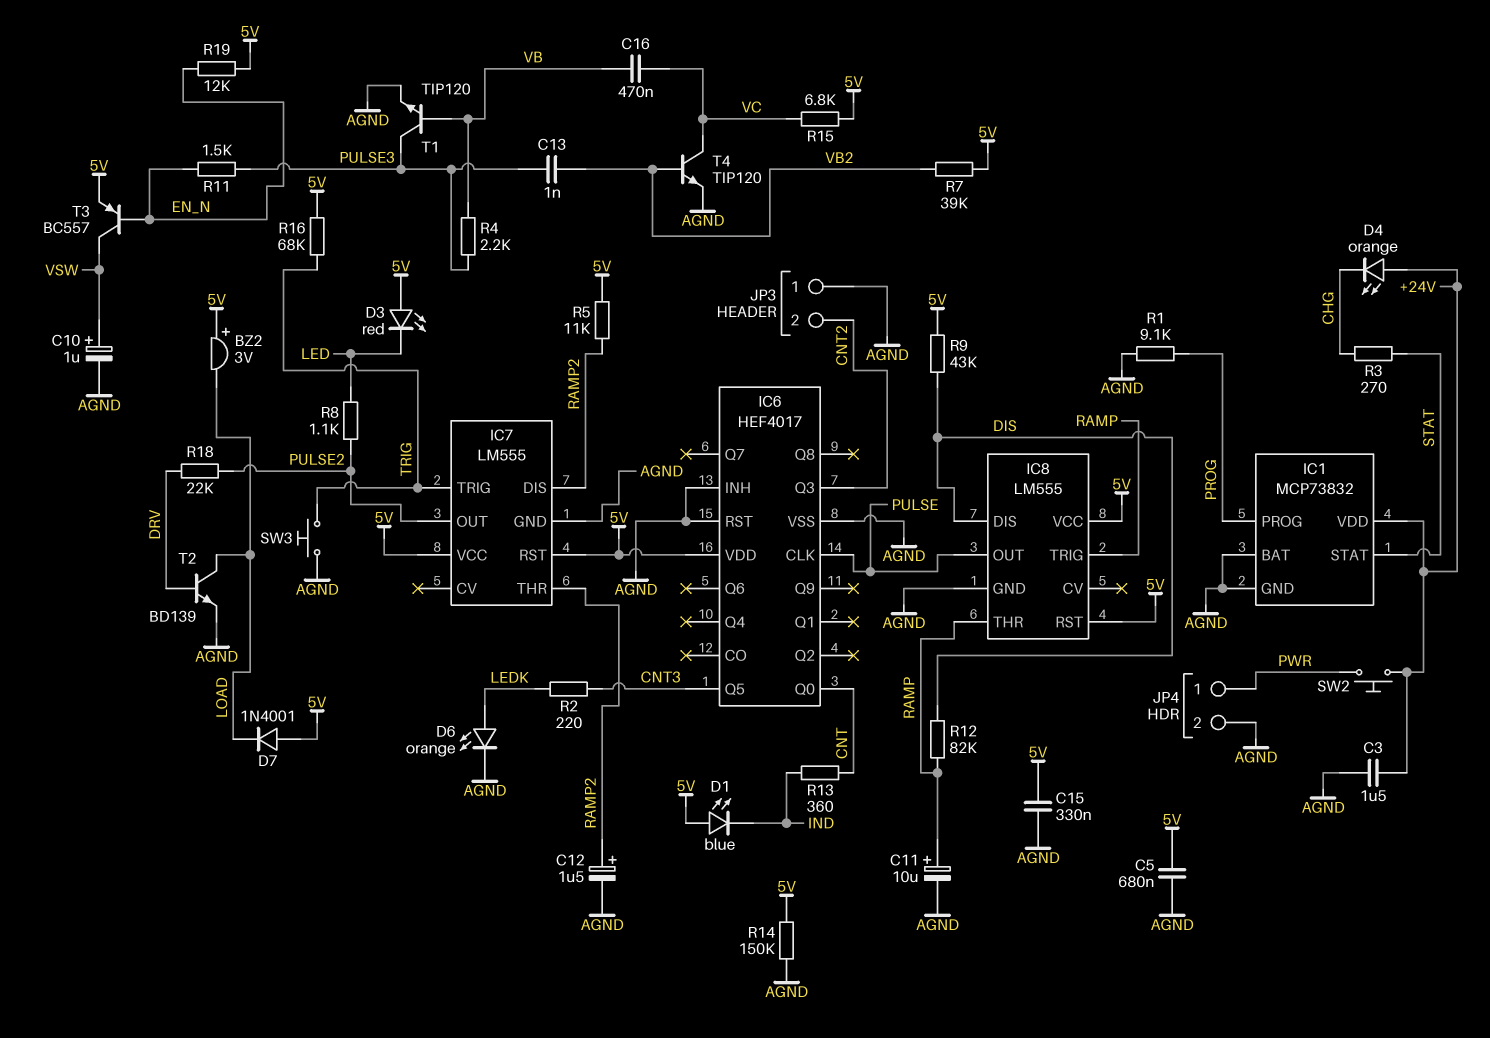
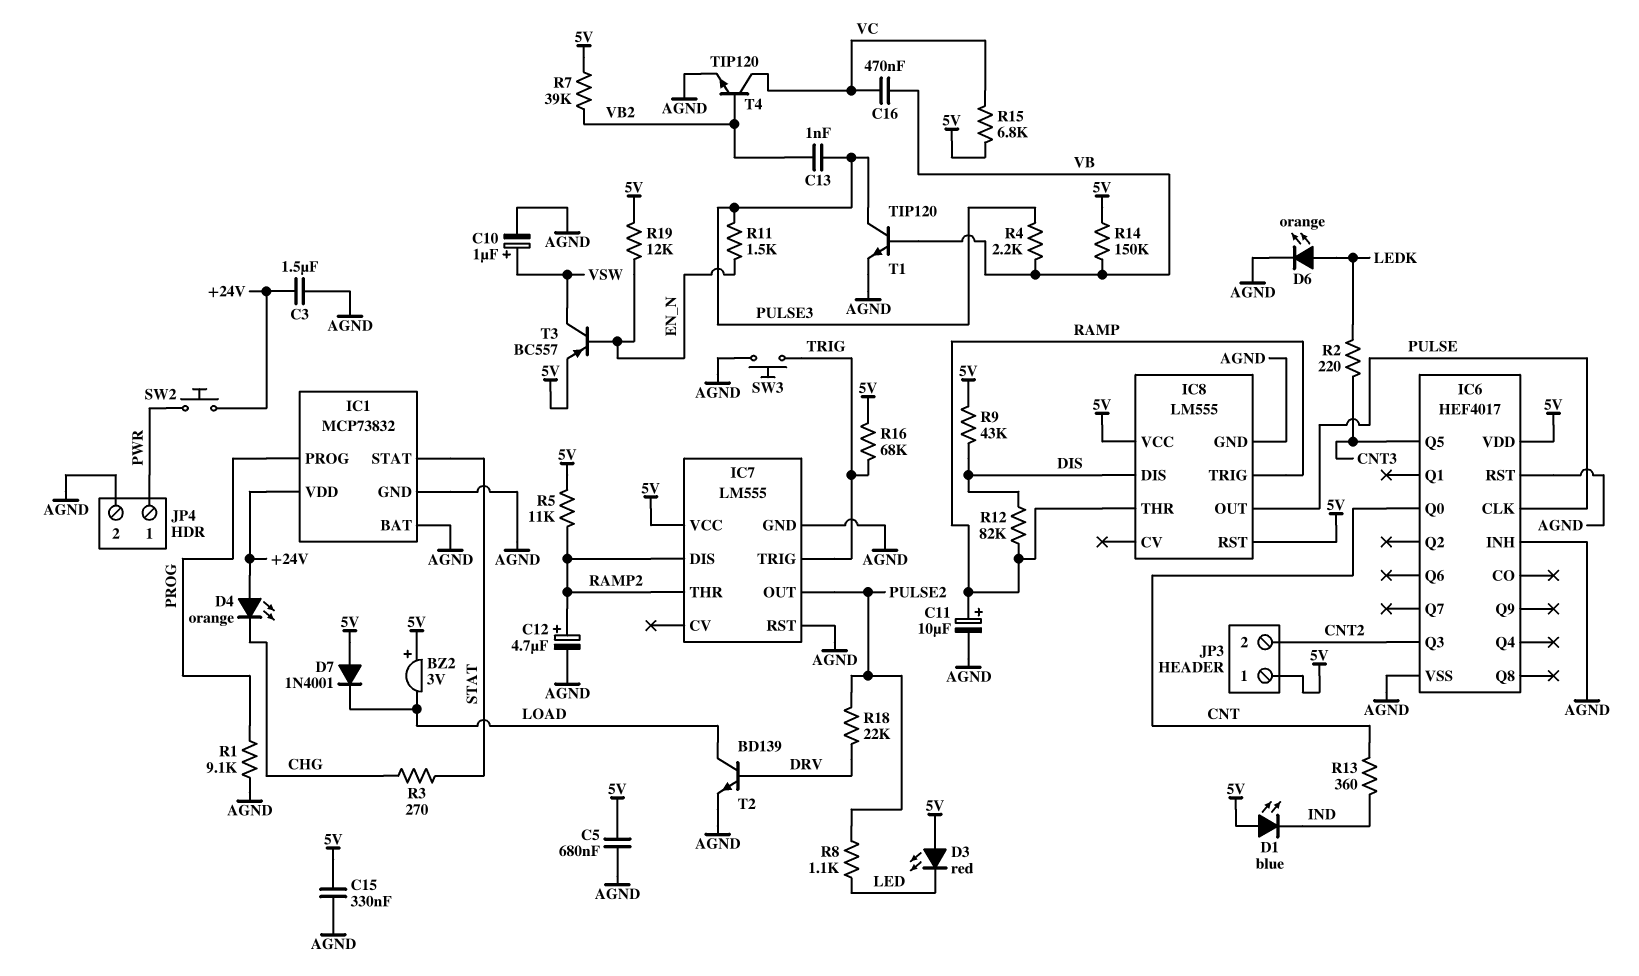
C12: 1.5uF (plus RAMP2, minus AGND) -> 4.7uF (plus RAMP2, minus AGND)
IC7 pin RST: 5V -> AGND
JP3 pin 1: AGND -> 5V
R14: 150k (5V, AGND) -> 150k (5V, VB)

